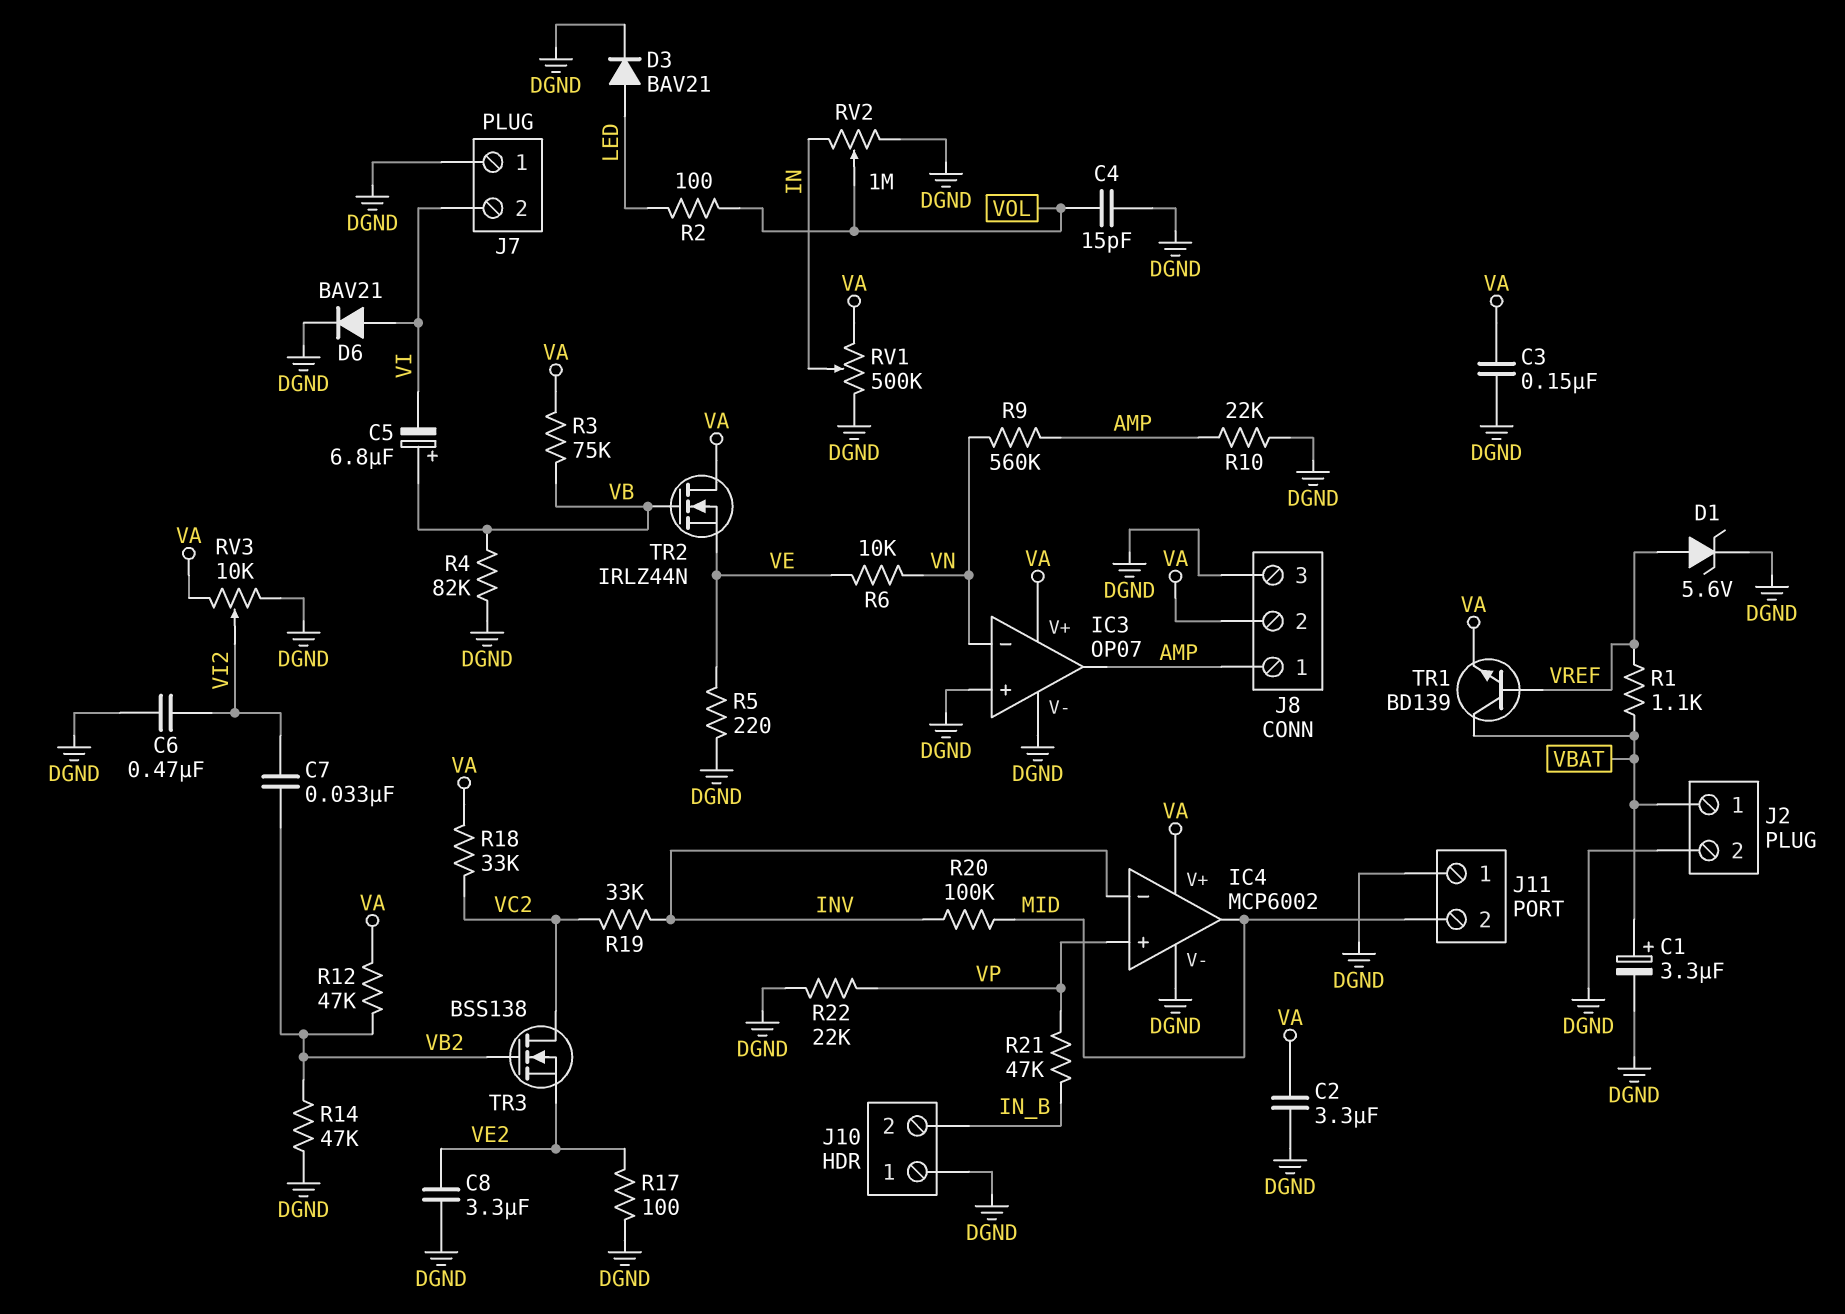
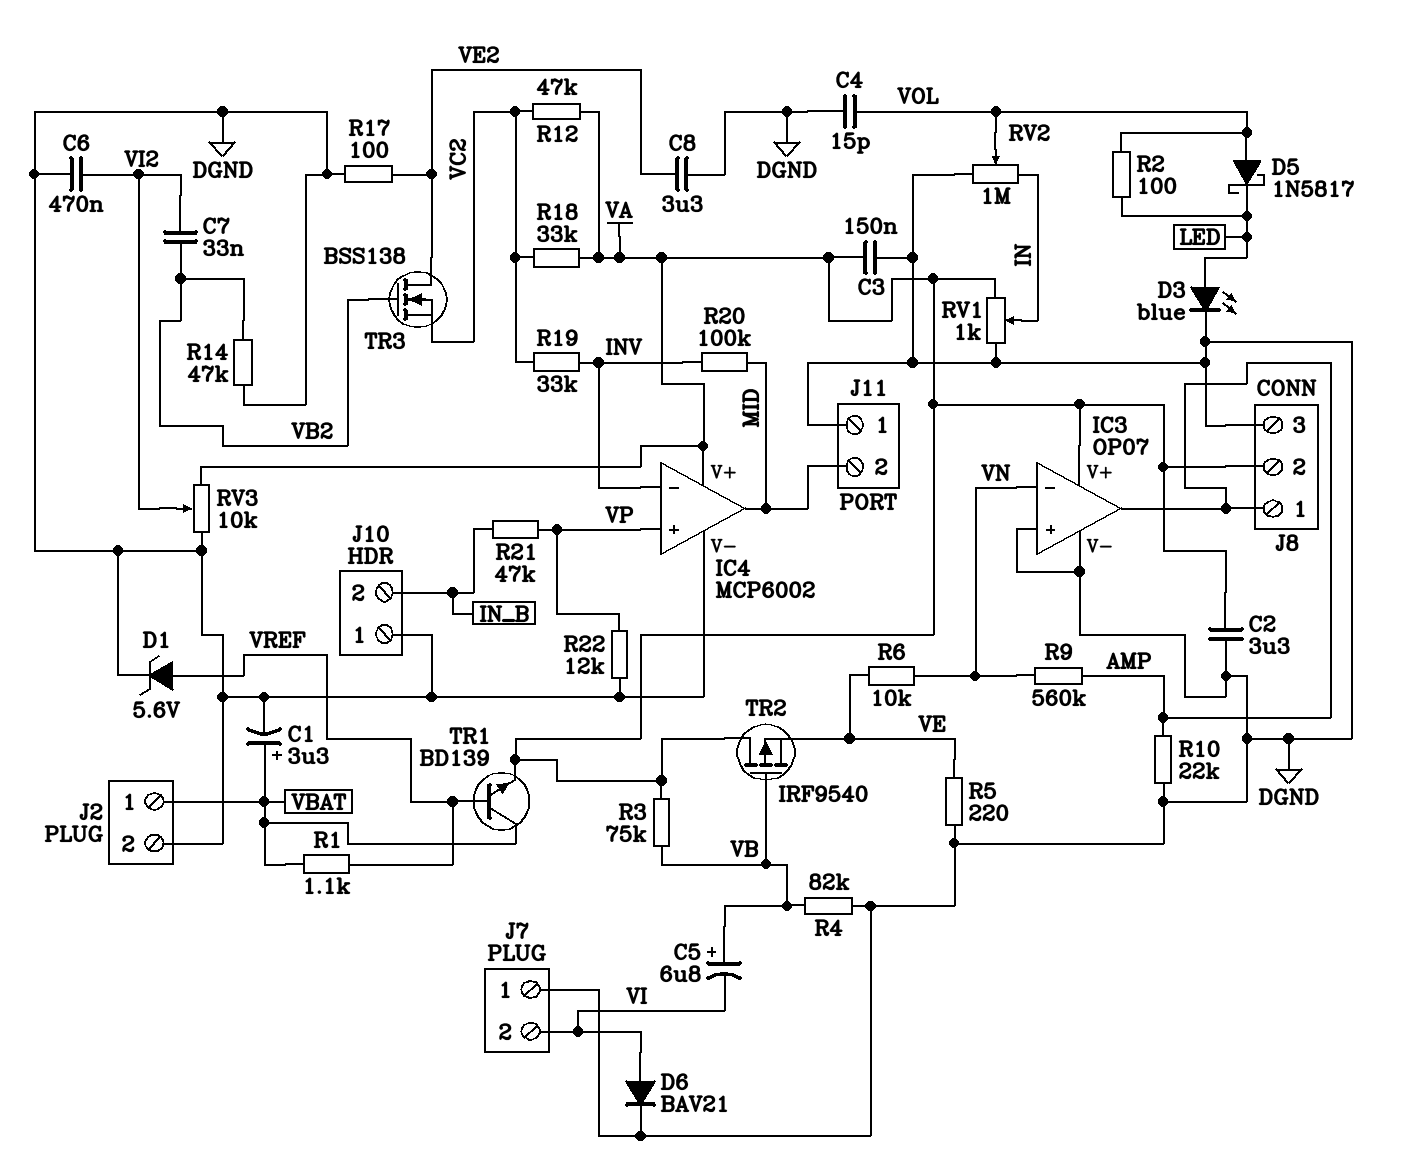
D3: diode BAV21 (A LED, K DGND) -> LED blue (A LED, K DGND)
D5: none -> schottky 1N5817 (A VOL, K LED)
R12: 47k (VA, VB2) -> 47k (VA, VC2)
R22: 22k (DGND, VP) -> 12k (DGND, VP)
RV1: 500k (DGND, VA, wiper IN) -> 1k (DGND, VA, wiper IN)
TR2: NMOS IRLZ44N (G VB, D VA, S VE) -> PMOS IRF9540 (G VB, D VA, S VE)
TR3: NMOS BSS138 (G VB2, D VC2, S VE2) -> NMOS BSS138 (G VB2, D VE2, S VC2)

